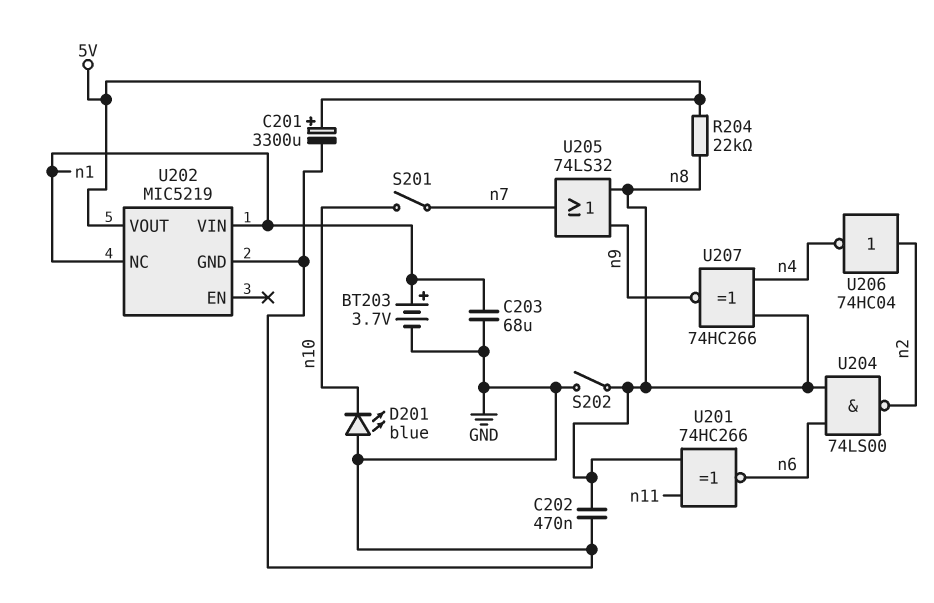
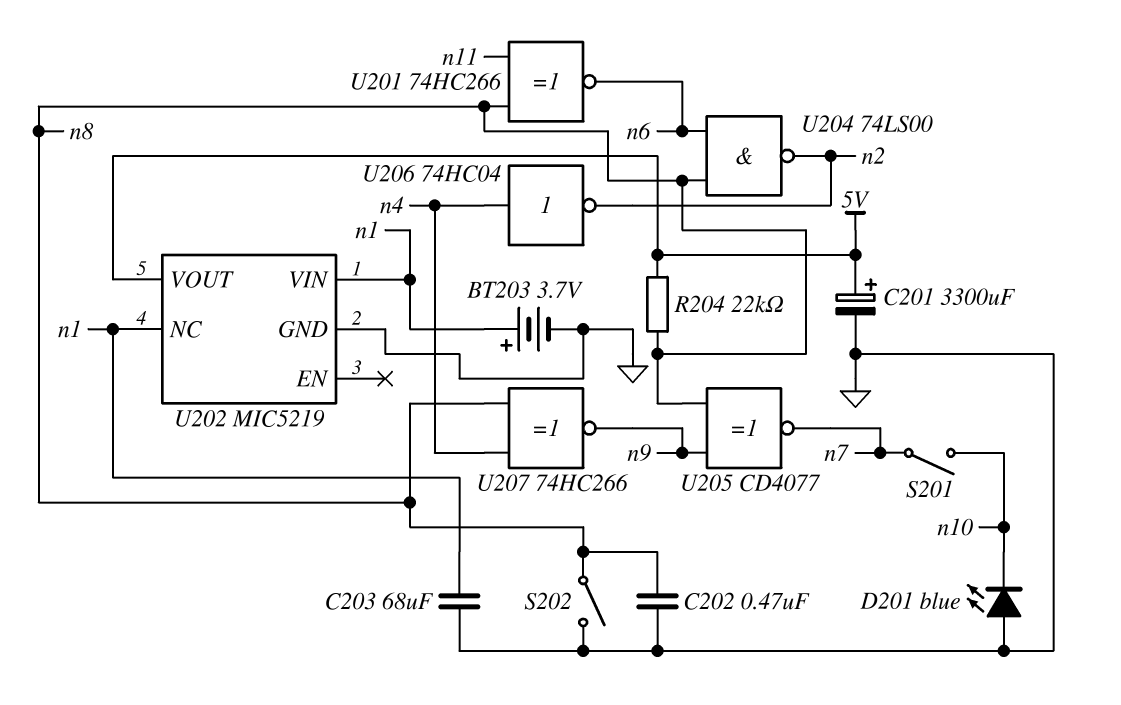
U205: OR 74LS32 (in n8, in n9, out n7) -> XNOR CD4077 (in n8, in n9, out n7)
U206: NOT 74HC04 (in n2, out n4) -> NOT 74HC04 (in n4, out n2)

